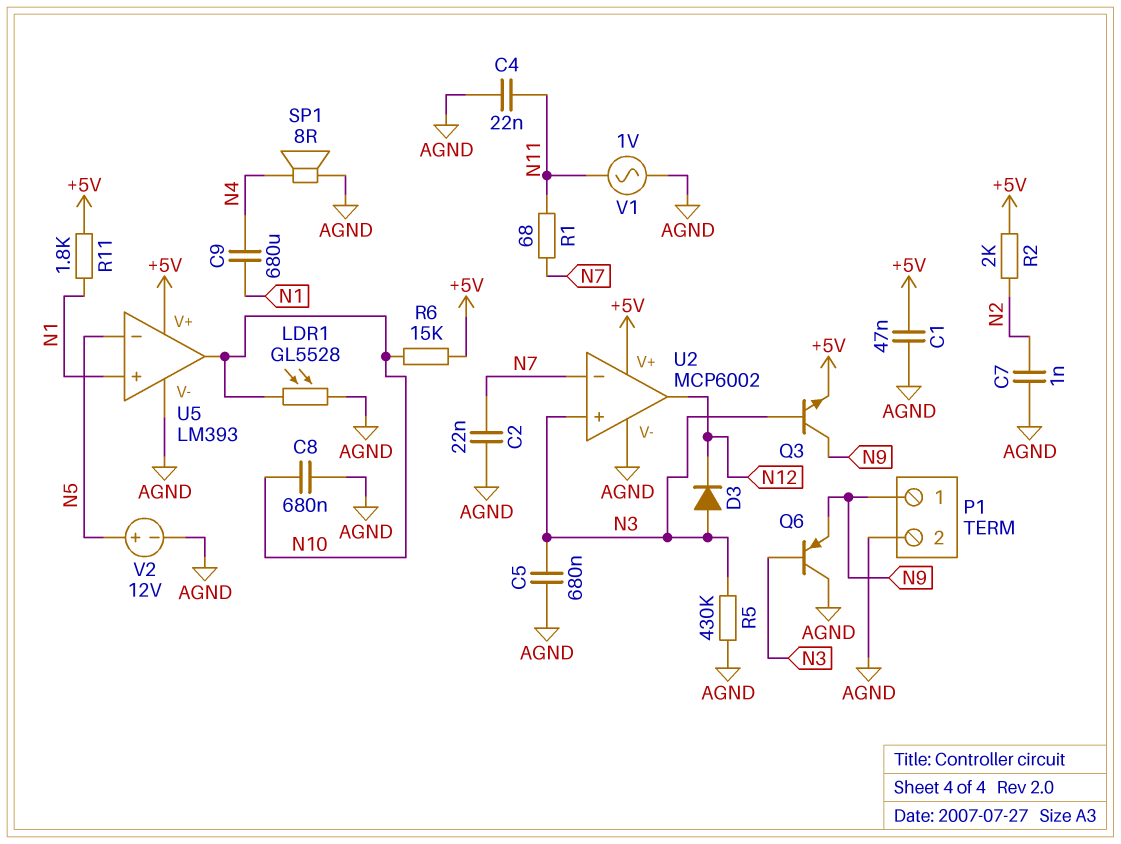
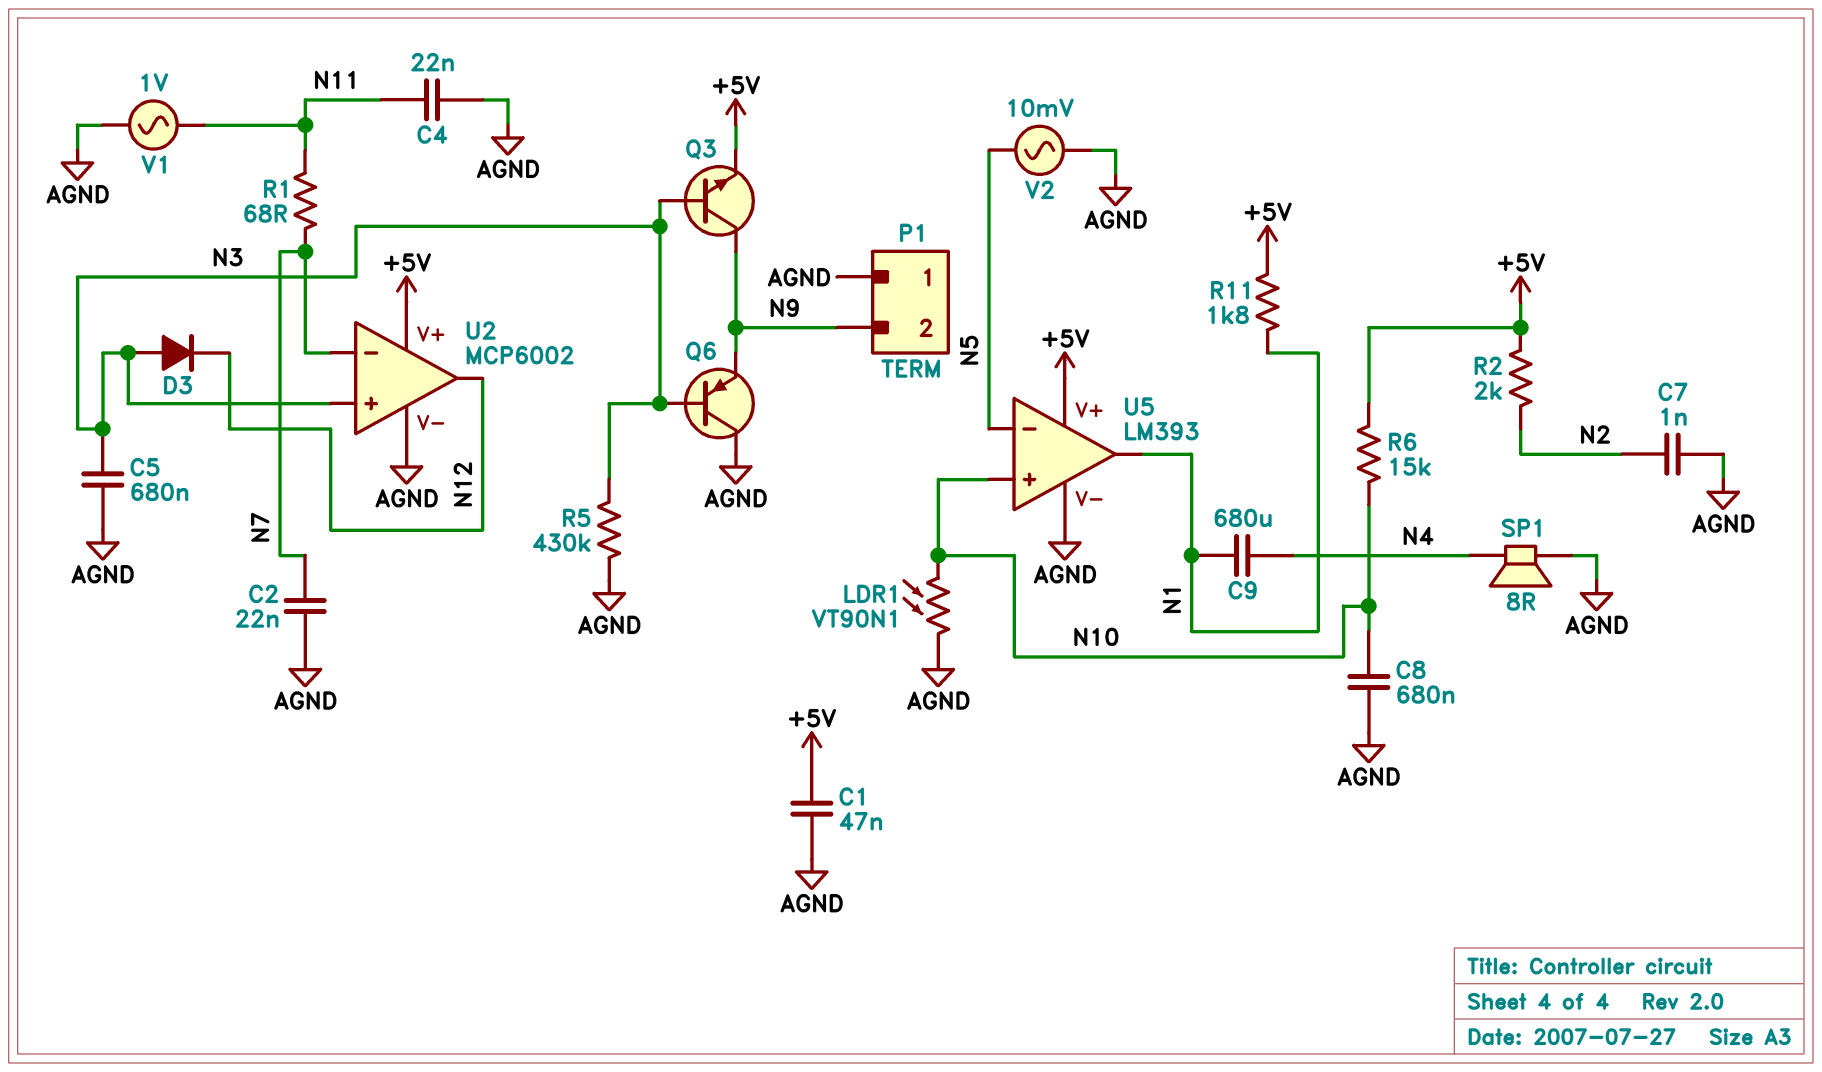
LDR1: GL5528 (AGND, N10) -> VT90N1 (AGND, N10)
P1 pin 1: N9 -> AGND
P1 pin 2: AGND -> N9
U5 pin in+: N1 -> N10
U5 pin out: N10 -> N1
V2: 12V (plus N5, minus AGND) -> AC 10mV (AGND, N5)

